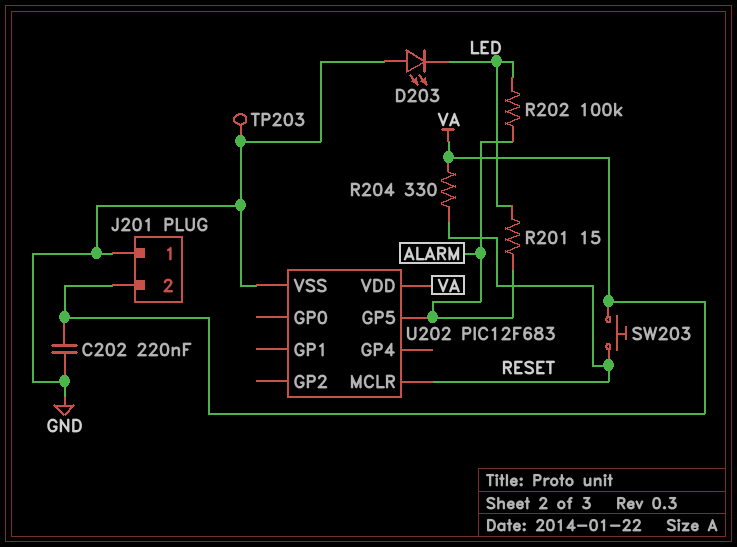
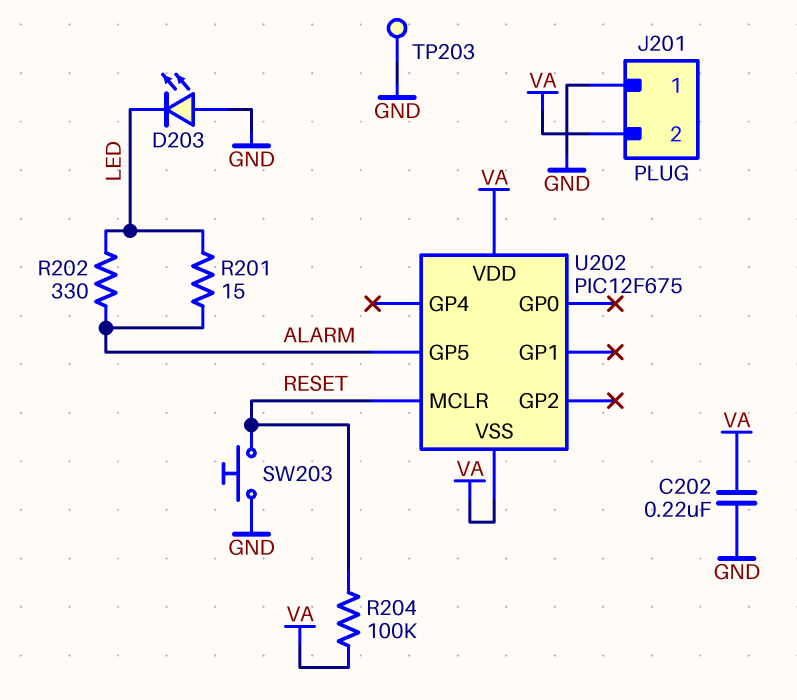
R202: 100k (ALARM, LED) -> 330 (ALARM, LED)
R204: 330 (RESET, VA) -> 100k (RESET, VA)
SW203: button (RESET, VA) -> button (GND, RESET)
U202: PIC12F683 -> PIC12F675
U202 pin VSS: GND -> VA

